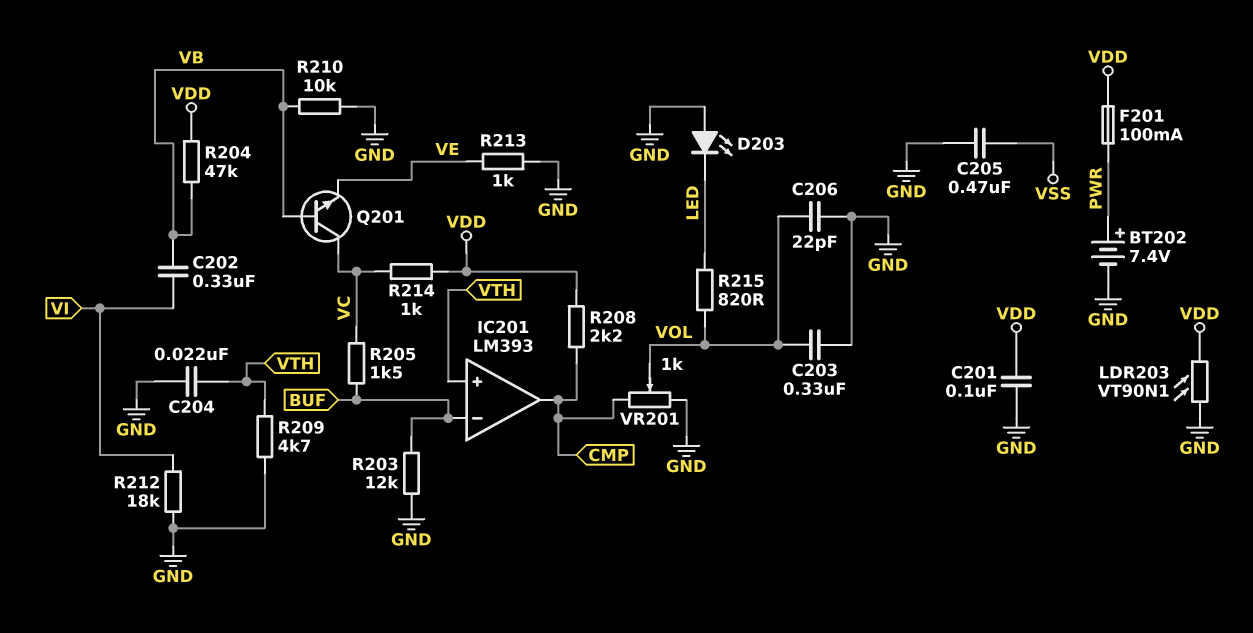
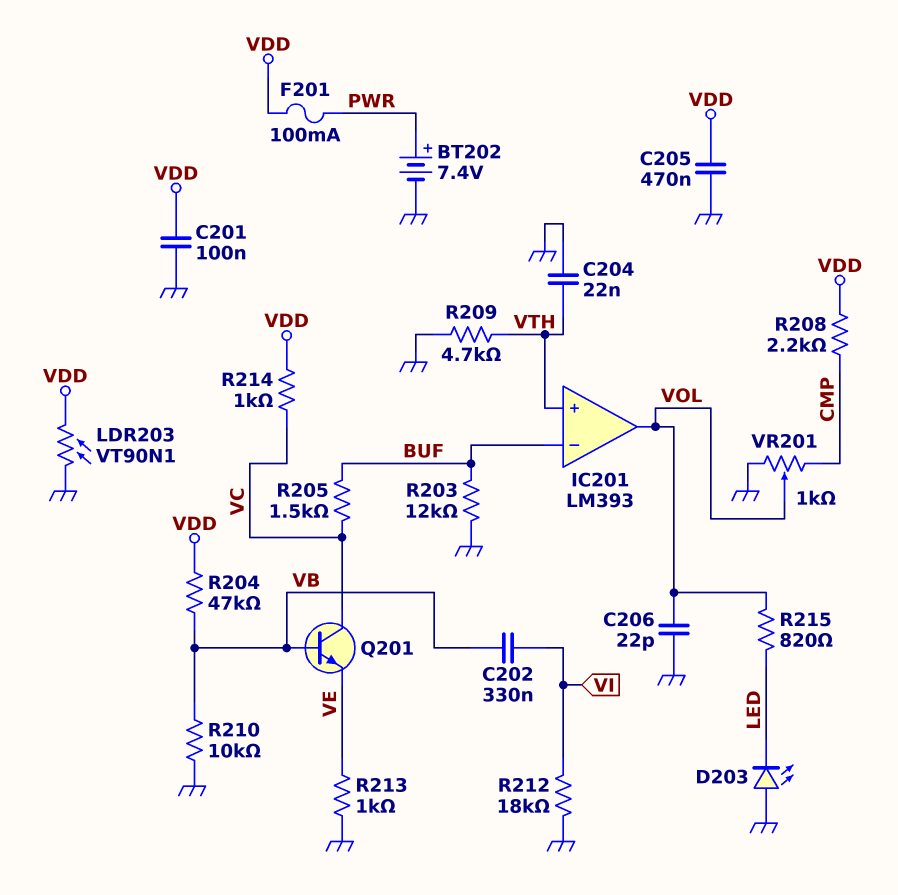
C203: 330nF (GND, VOL) -> none
C205: 470nF (GND, VSS) -> 470nF (GND, VDD)
IC201 pin out: CMP -> VOL

